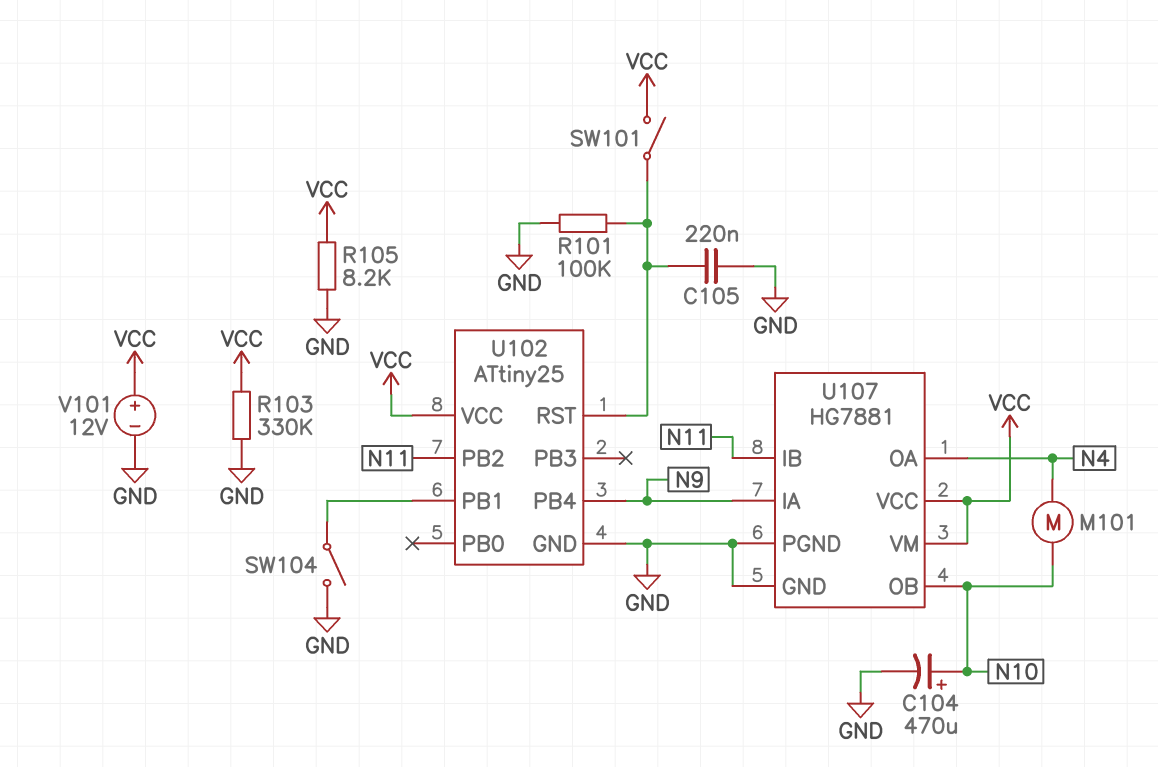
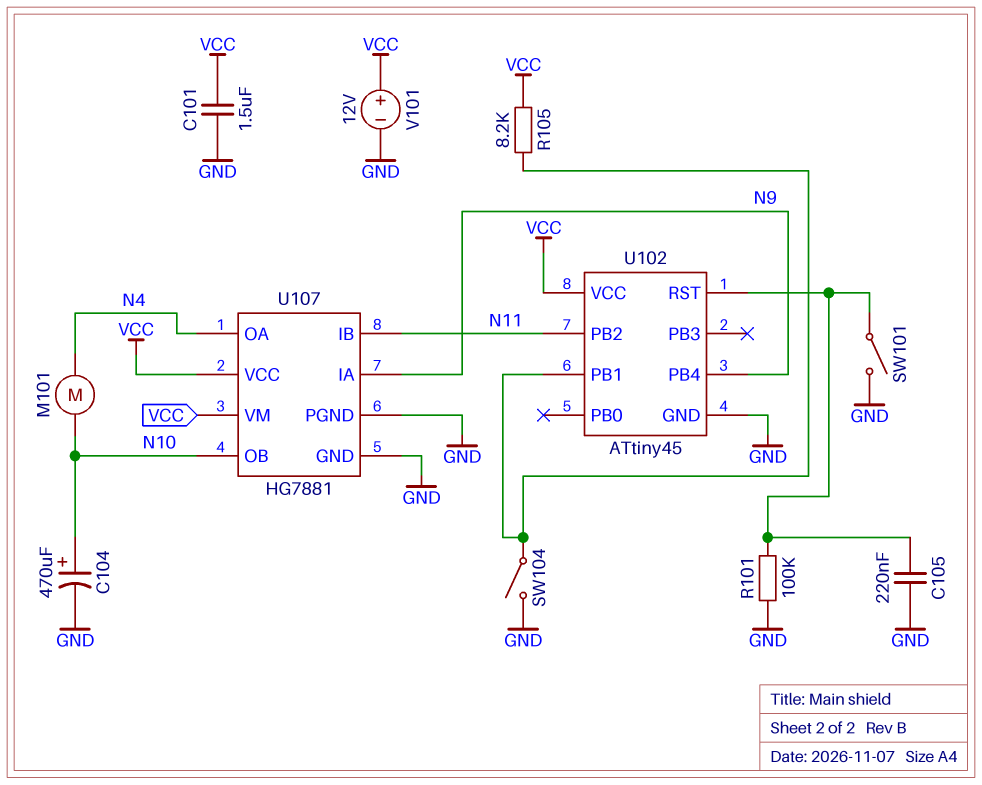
C101: none -> 1.5uF (GND, VCC)
R103: 330k (GND, VCC) -> none
R105: 8.2k (GND, VCC) -> 8.2k (U102/PB1, VCC)
SW101: switch (U102/RST, VCC) -> switch (GND, U102/RST)
U102: ATtiny25 -> ATtiny45

